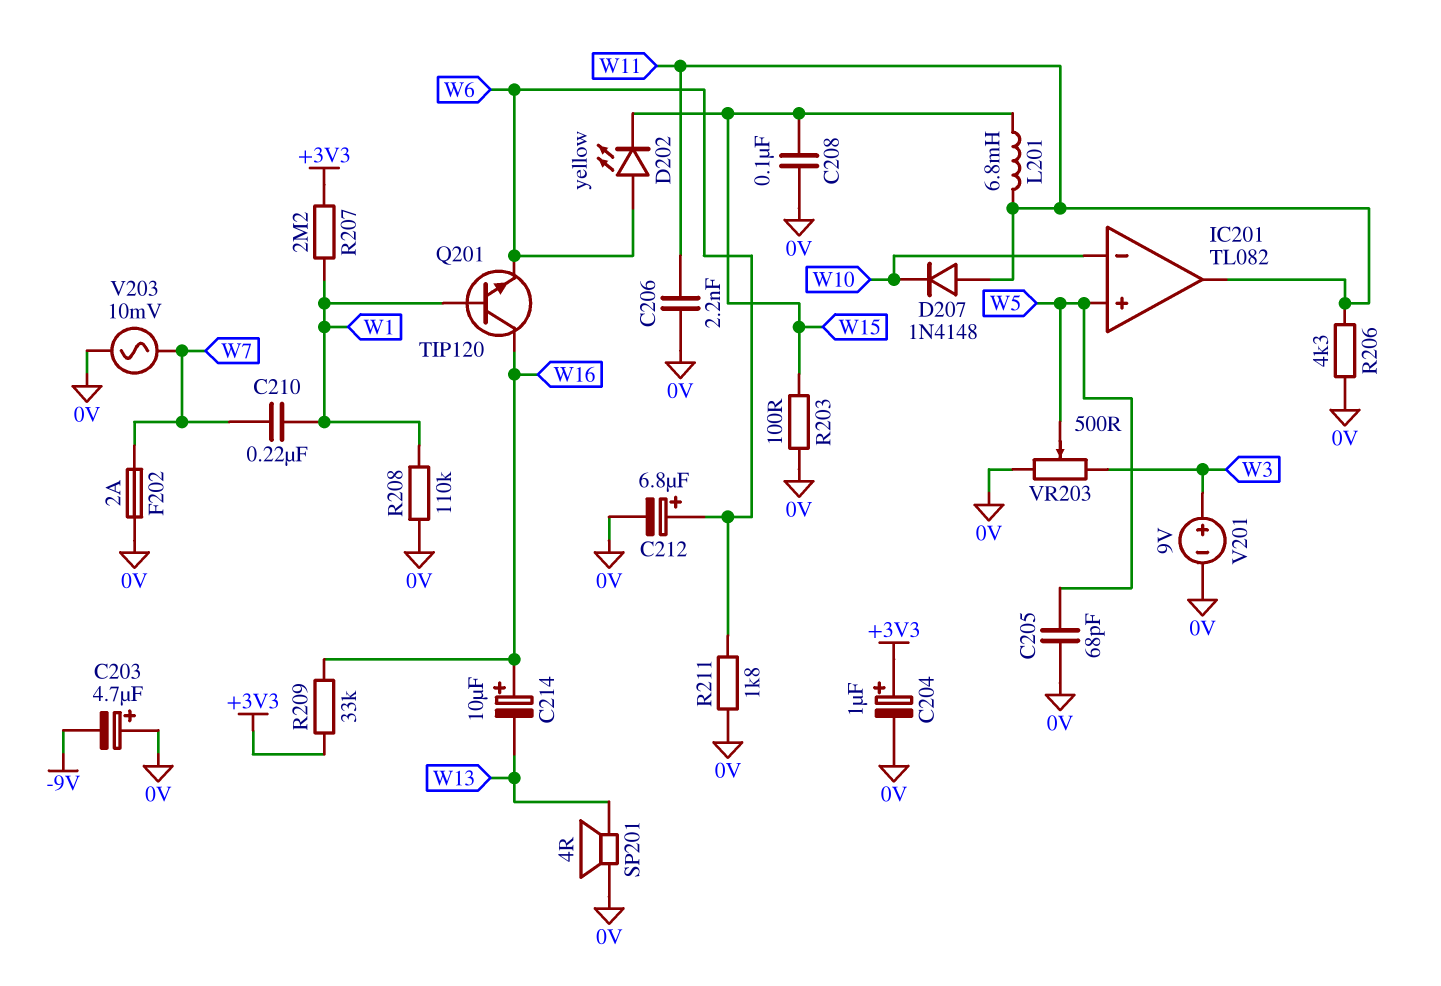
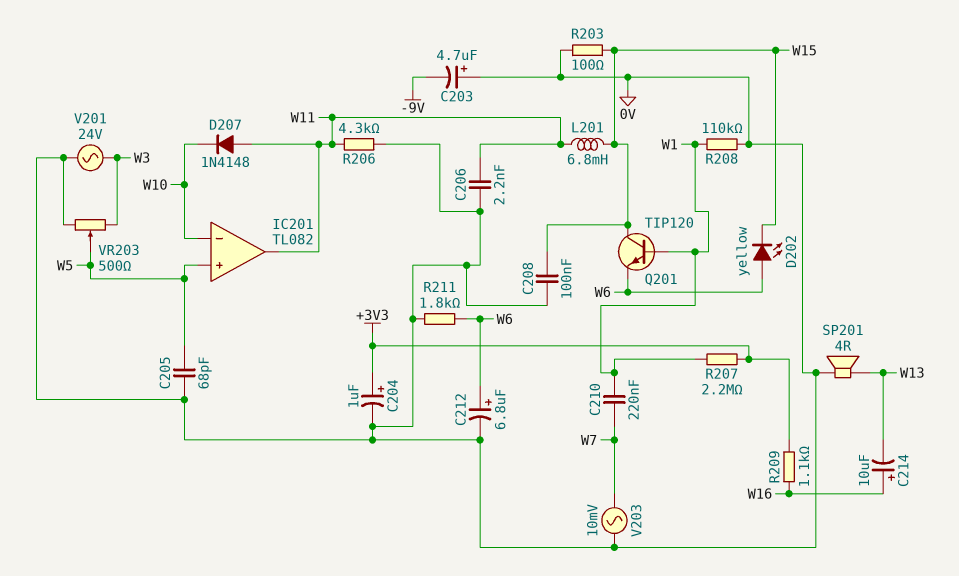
F202: 2A (0V, W7) -> none
Q201: NPN TIP120 (B W1, C W16, E W6) -> NPN TIP120 (B W1, C W15, E W6)
R209: 33k (+3V3, W16) -> 1.1k (+3V3, W16)
V201: 9V (plus W3, minus 0V) -> AC 24V (0V, W3)

